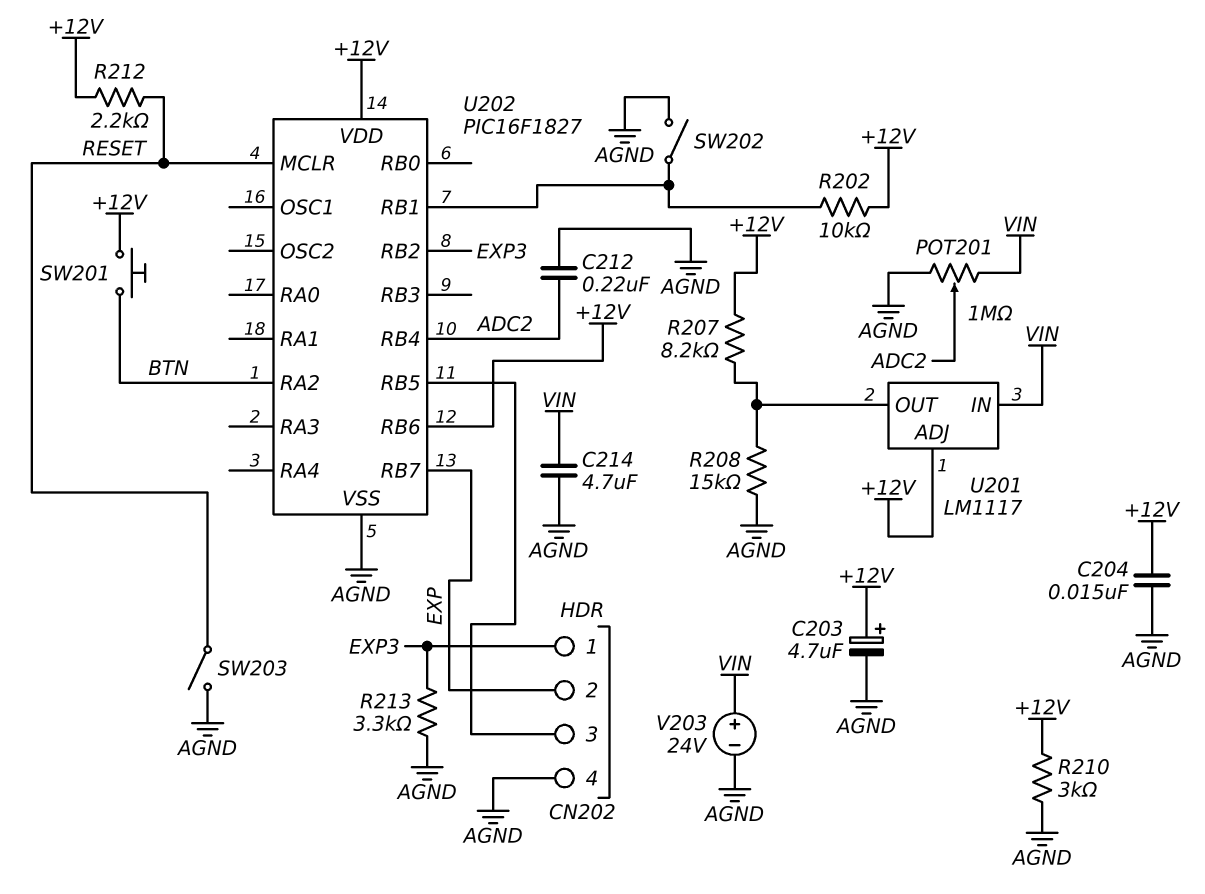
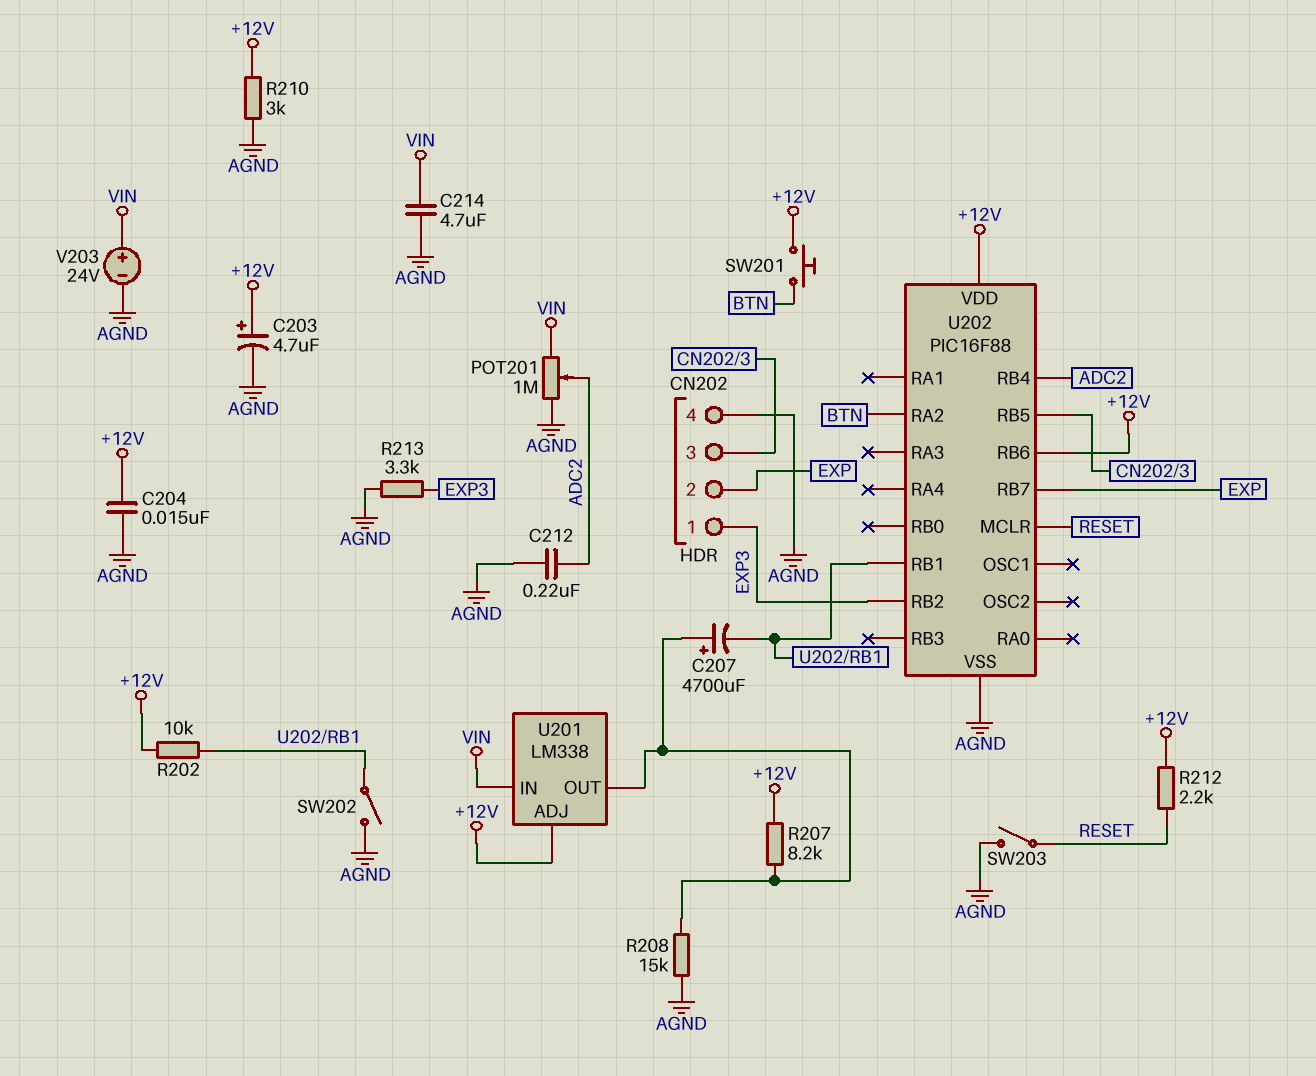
C207: none -> 4700uF (plus U201/OUT, minus U202/RB1)
U201: LM1117 -> LM338
U202: PIC16F1827 -> PIC16F88

